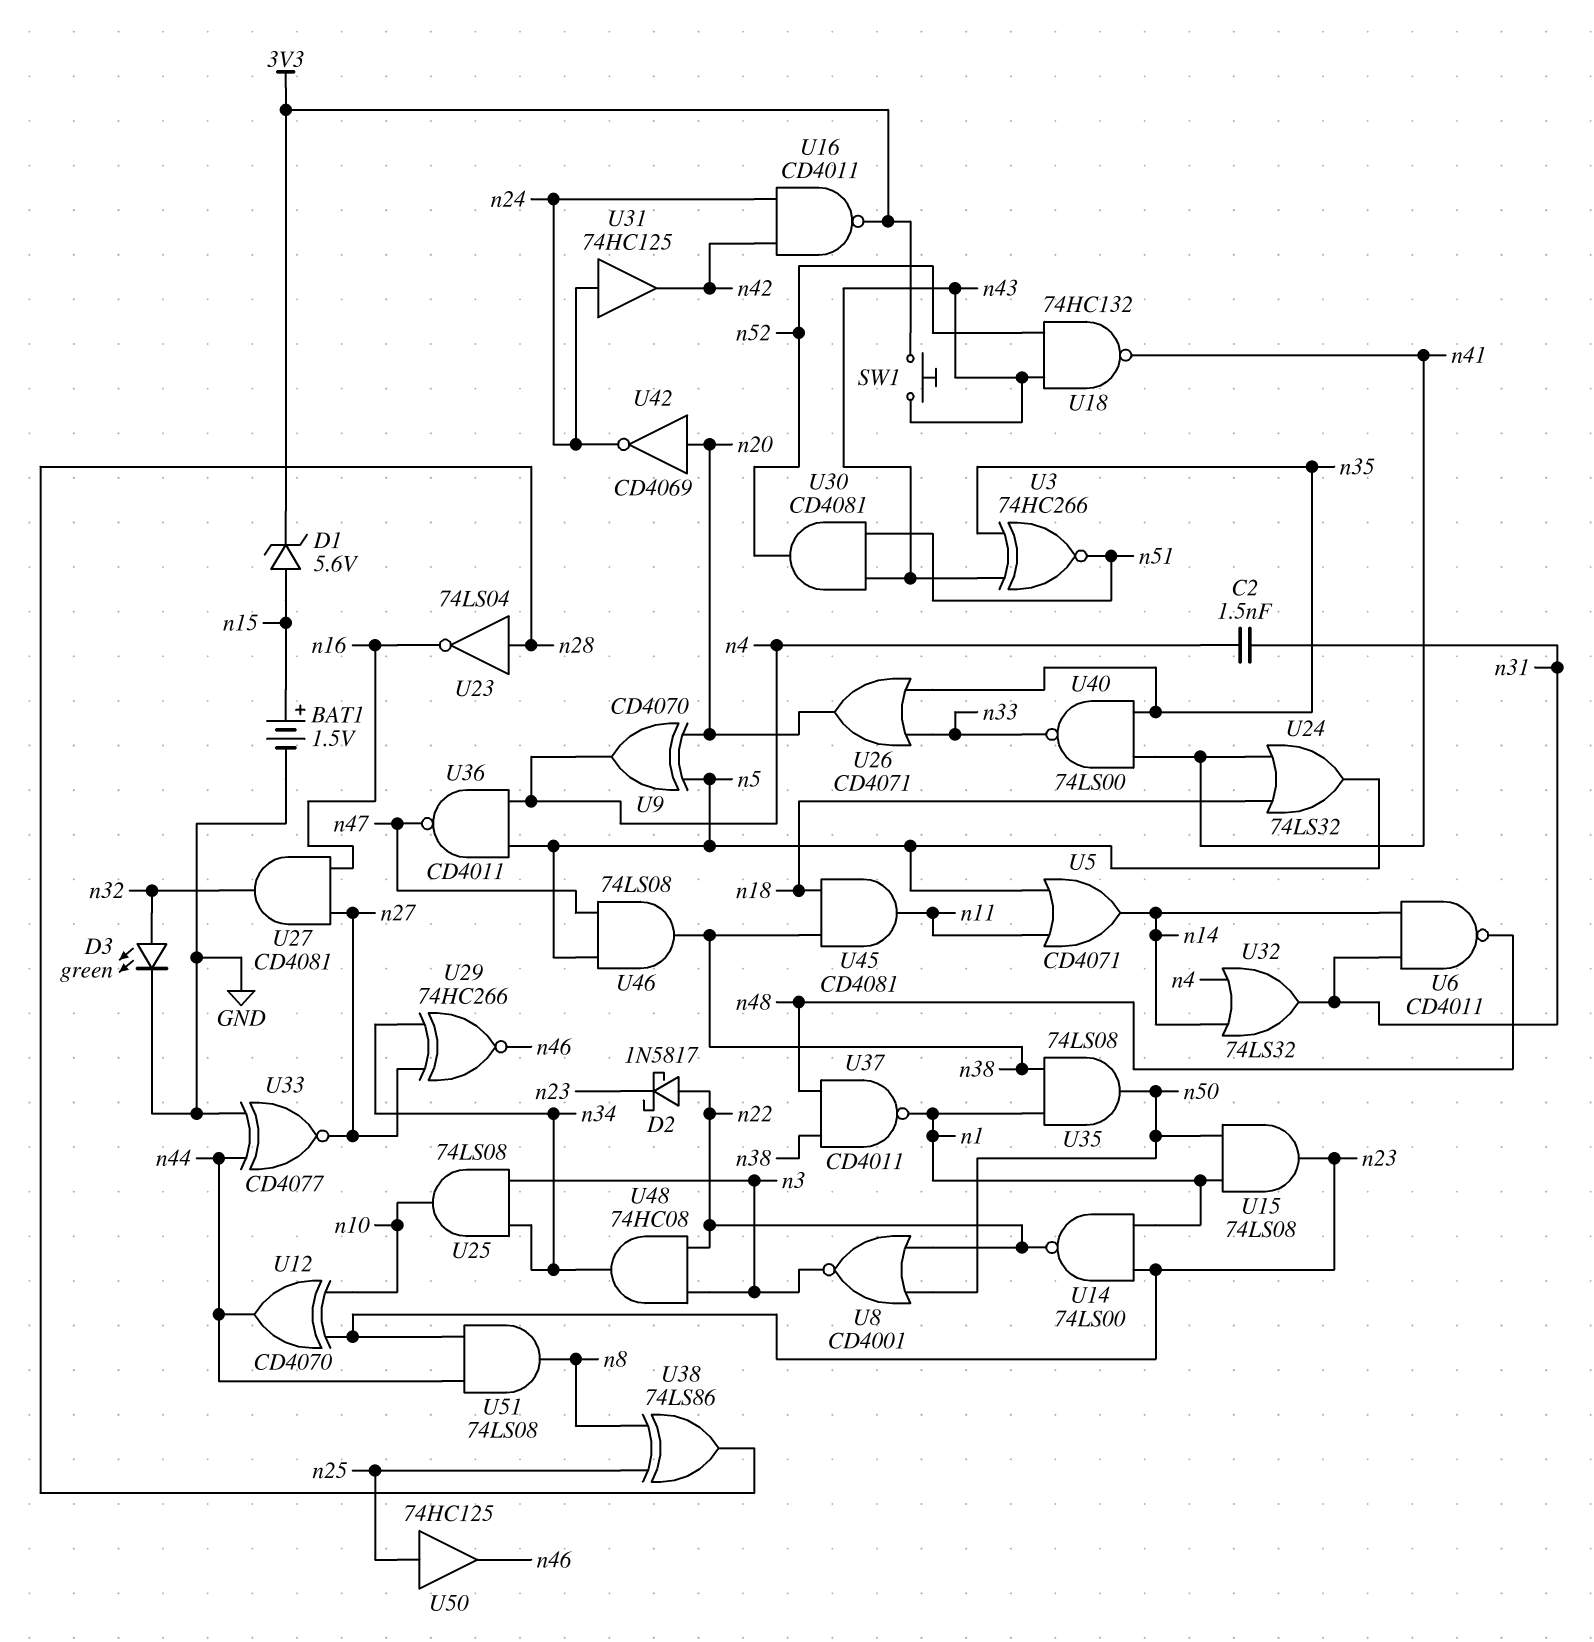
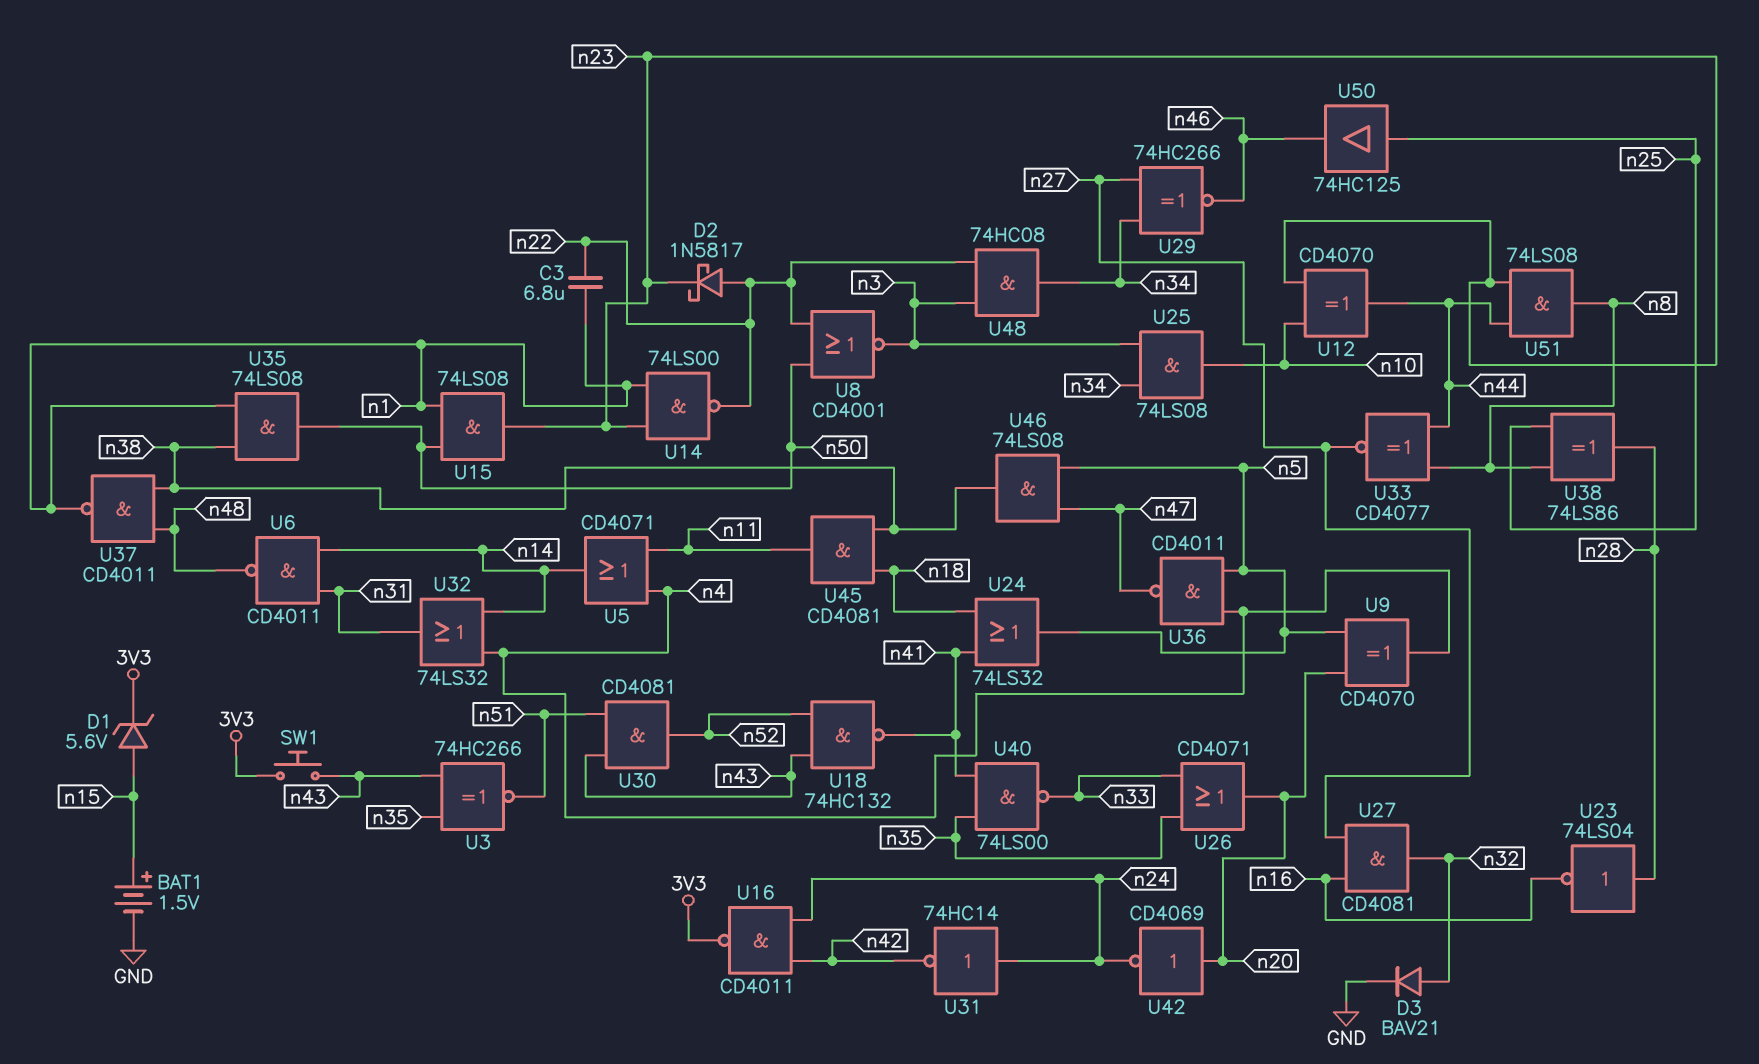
C2: 1.5nF (n4, n31) -> none
C3: none -> 6.8uF (n1, n22)
D3: LED green (A n32, K GND) -> diode BAV21 (A n32, K GND)
U5: OR CD4071 (in n5, in n11, out n14) -> OR CD4071 (in n4, in n11, out n14)
U31: buffer 74HC125 (in n24, out n42) -> NOT 74HC14 (in n24, out n42)
U33: XNOR CD4077 (in GND, in n44, out n27) -> XNOR CD4077 (in n8, in n44, out n27)

